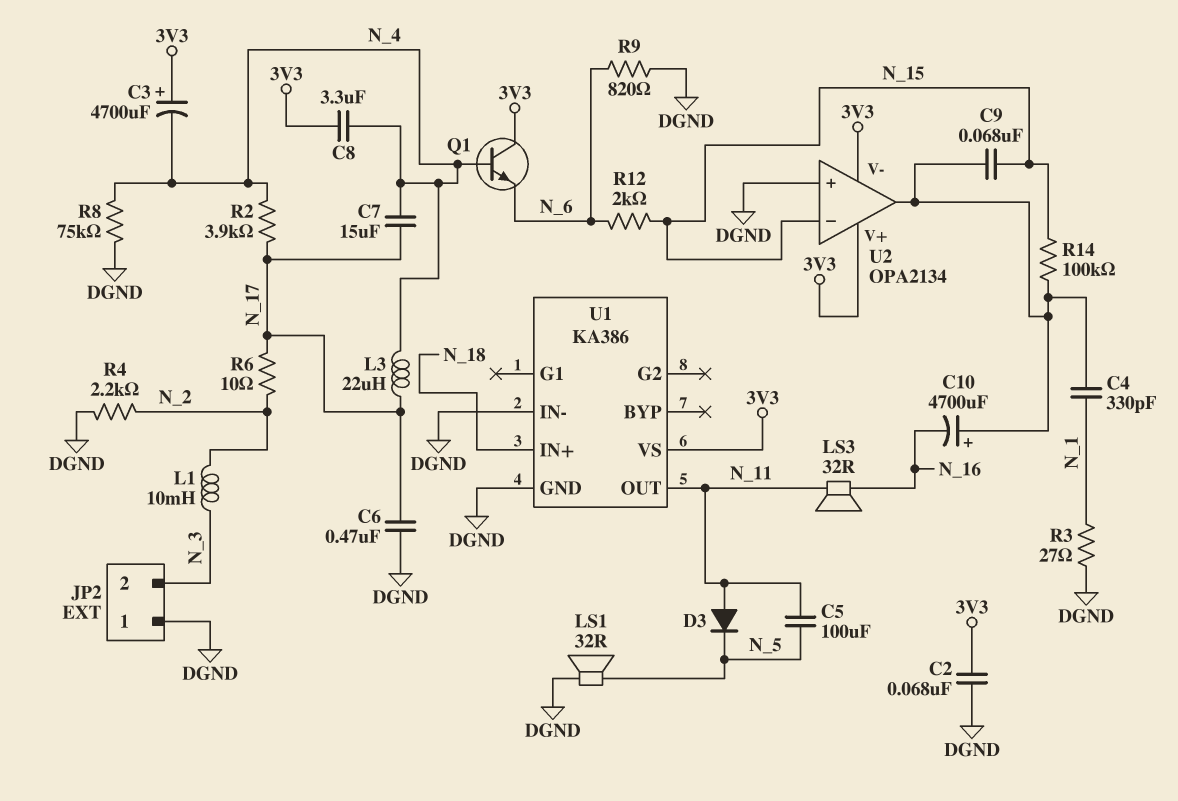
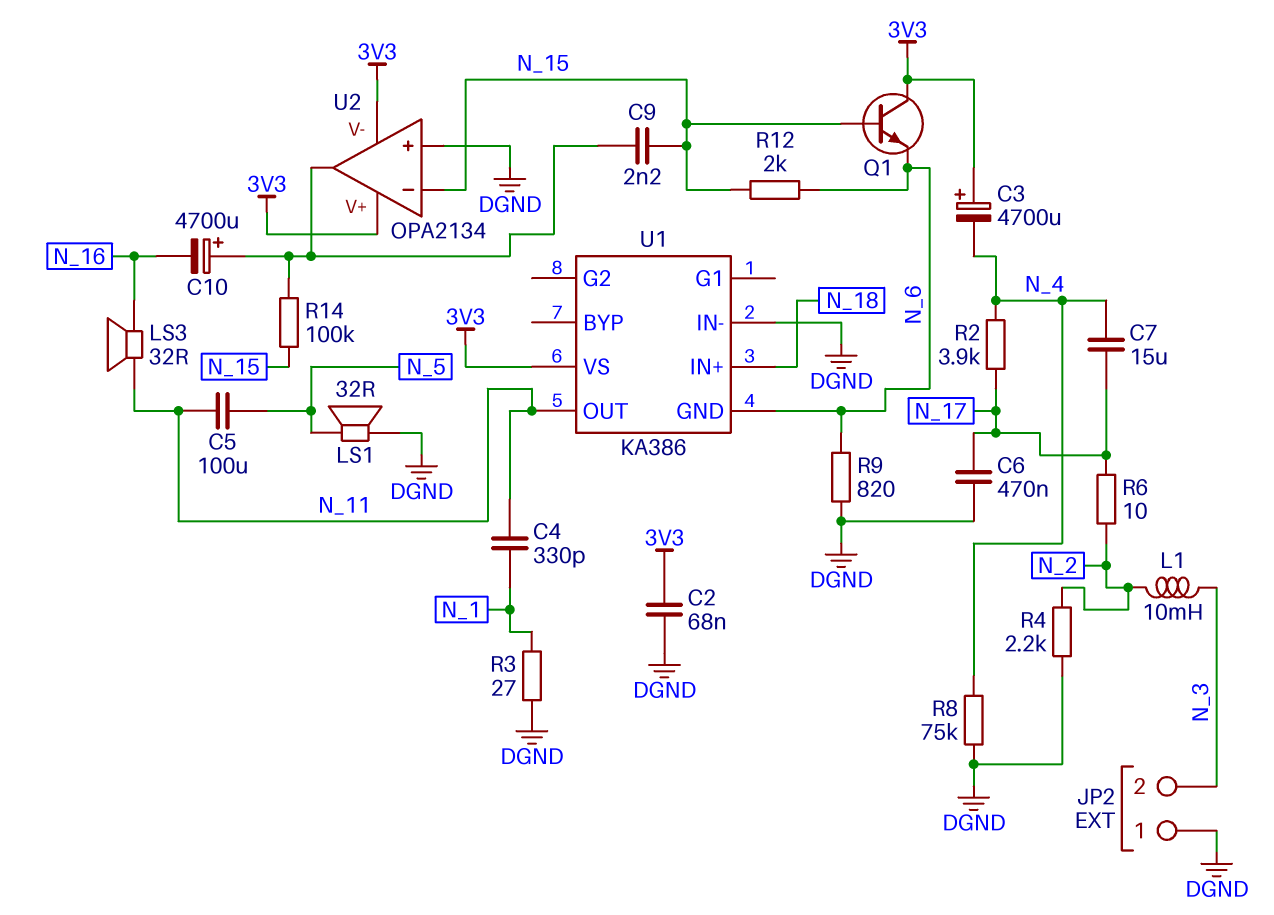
C4: 330pF (N_1, U2/out) -> 330pF (N_1, N_11)
C8: 3.3uF (3V3, N_4) -> none
C9: 68nF (N_15, U2/out) -> 2.2nF (N_15, U2/out)
D3: diode (A N_11, K N_5) -> none
L3: 22uH (N_4, N_17) -> none
Q1: NPN (B N_4, C 3V3, E N_6) -> NPN (B N_15, C 3V3, E N_6)
U1 pin GND: DGND -> N_6

